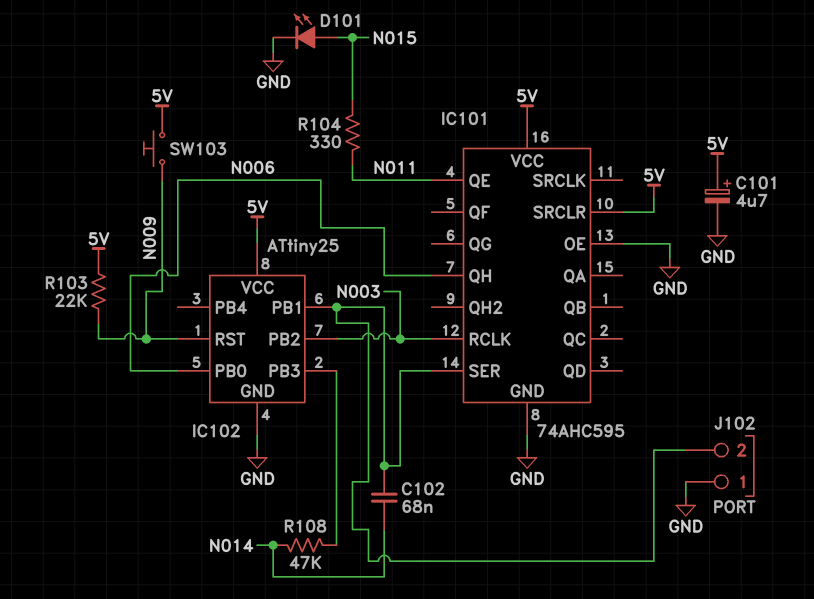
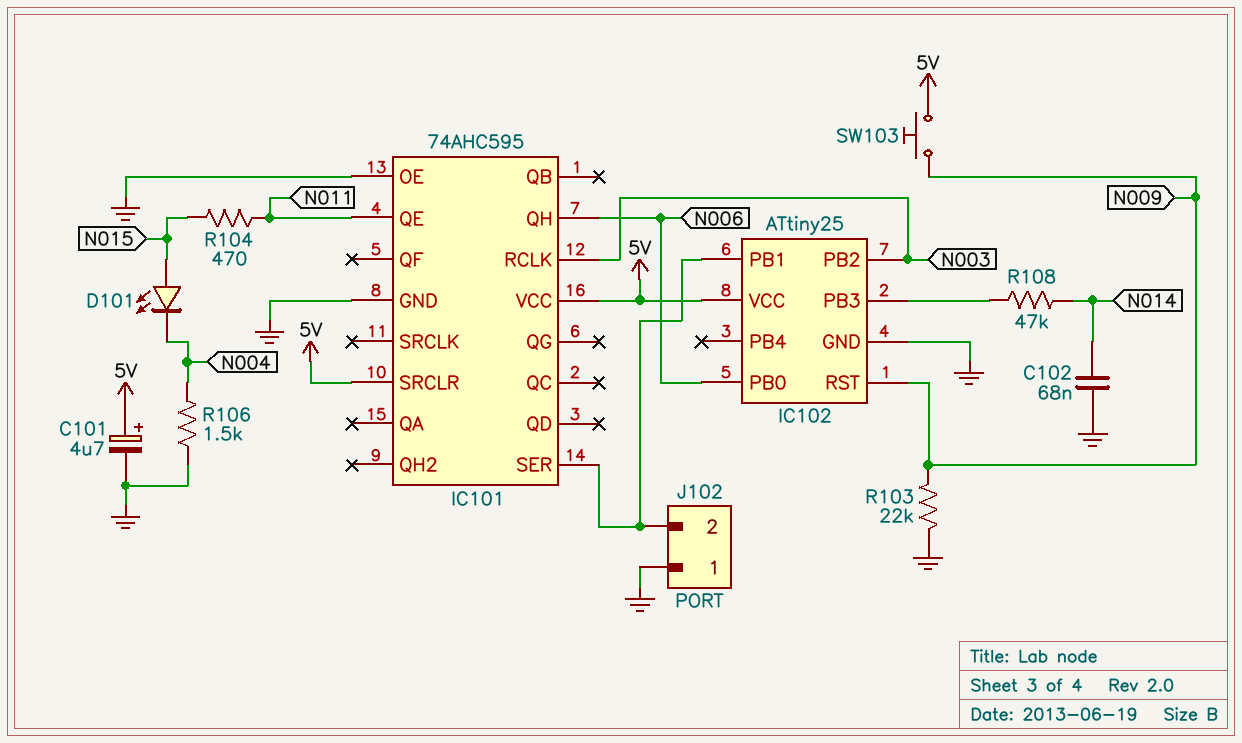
C102: 68nF (IC101/SER, N014) -> 68nF (GND, N014)
D101: LED (A N015, K GND) -> LED (A N015, K N004)
R103: 22k (5V, N009) -> 22k (GND, N009)
R104: 330 (N011, N015) -> 470 (N011, N015)
R106: none -> 1.5k (GND, N004)

